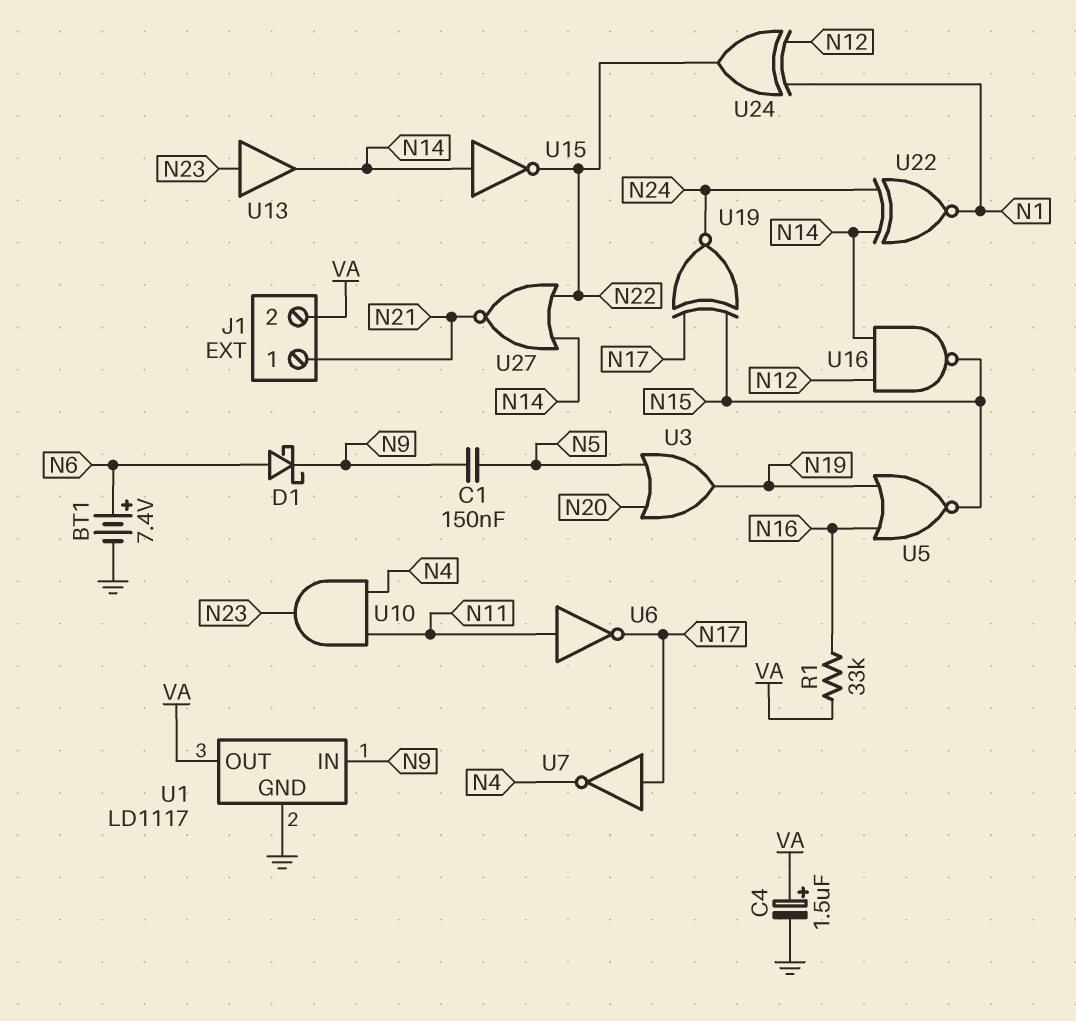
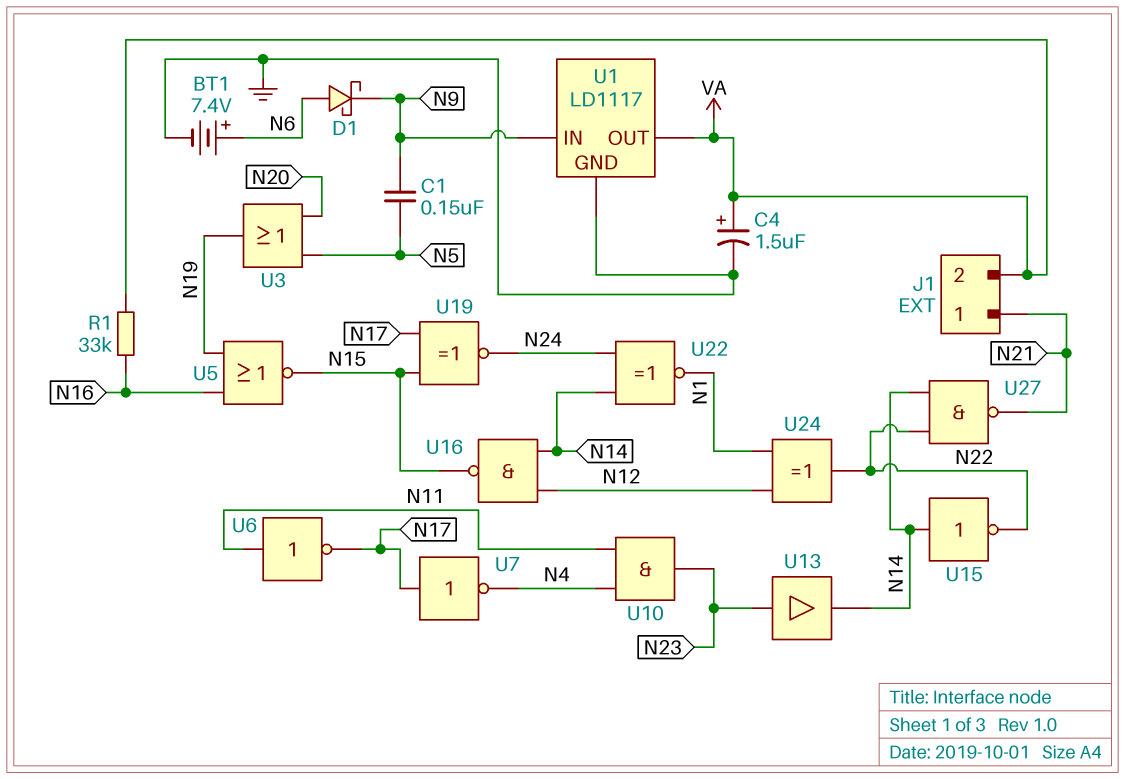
U27: NOR (in N14, in N22, out N21) -> NAND (in N14, in N22, out N21)

